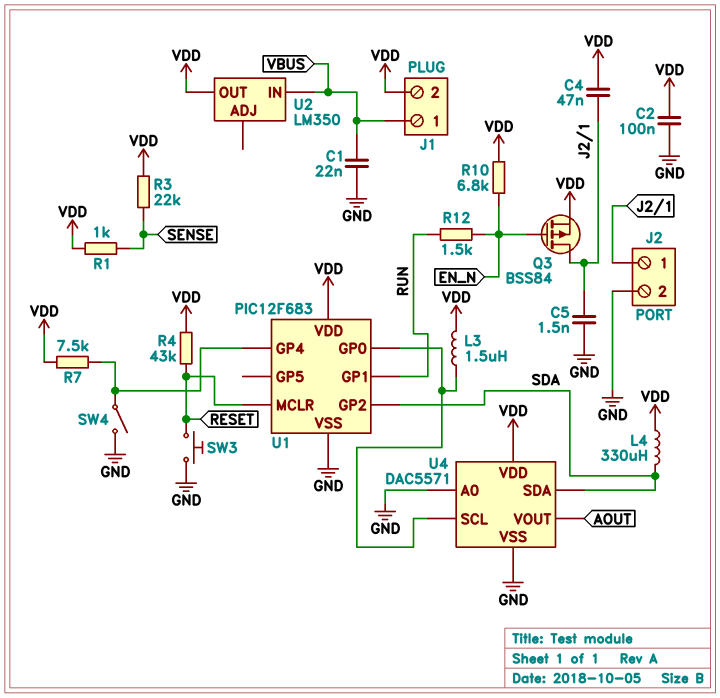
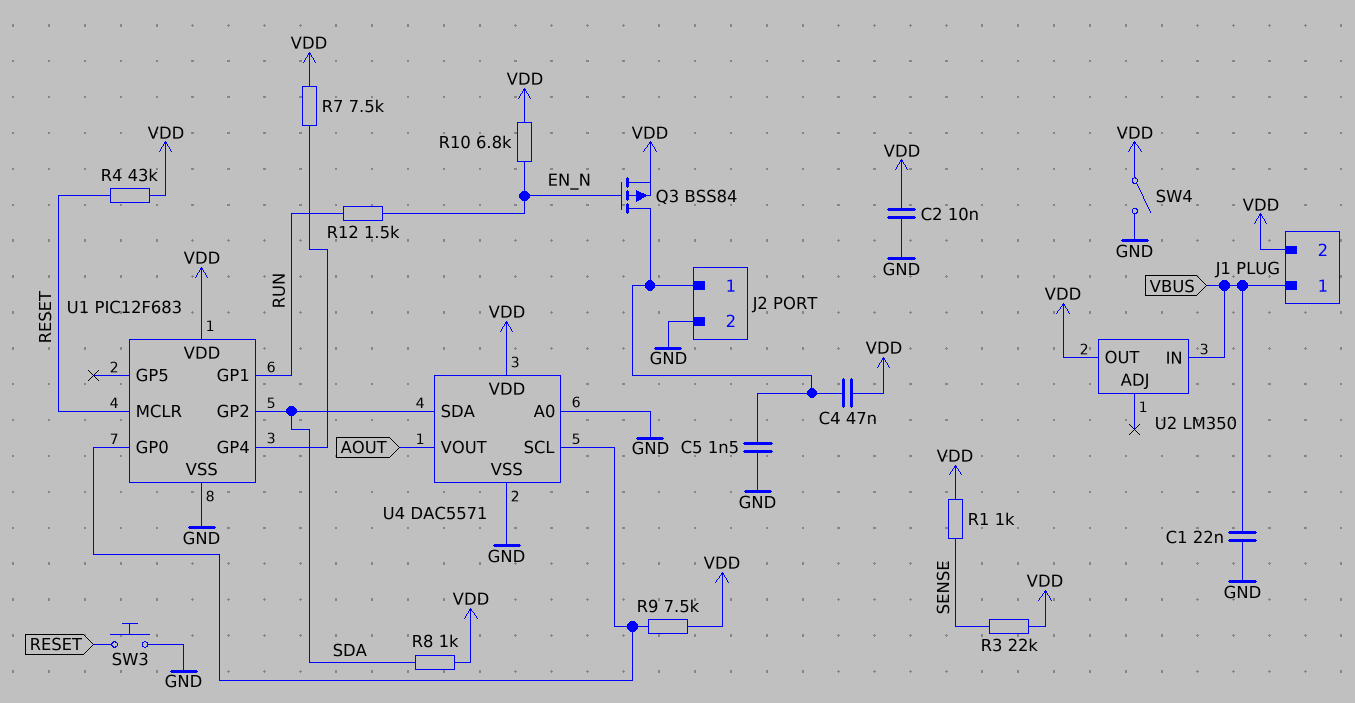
C2: 100nF (GND, VDD) -> 10nF (GND, VDD)
L3: 1.5uH (U1/GP0, VDD) -> none
L4: 330uH (SDA, VDD) -> none
R8: none -> 1k (SDA, VDD)
R9: none -> 7.5k (U1/GP0, VDD)
SW4: switch (GND, U1/GP4) -> switch (GND, VDD)

